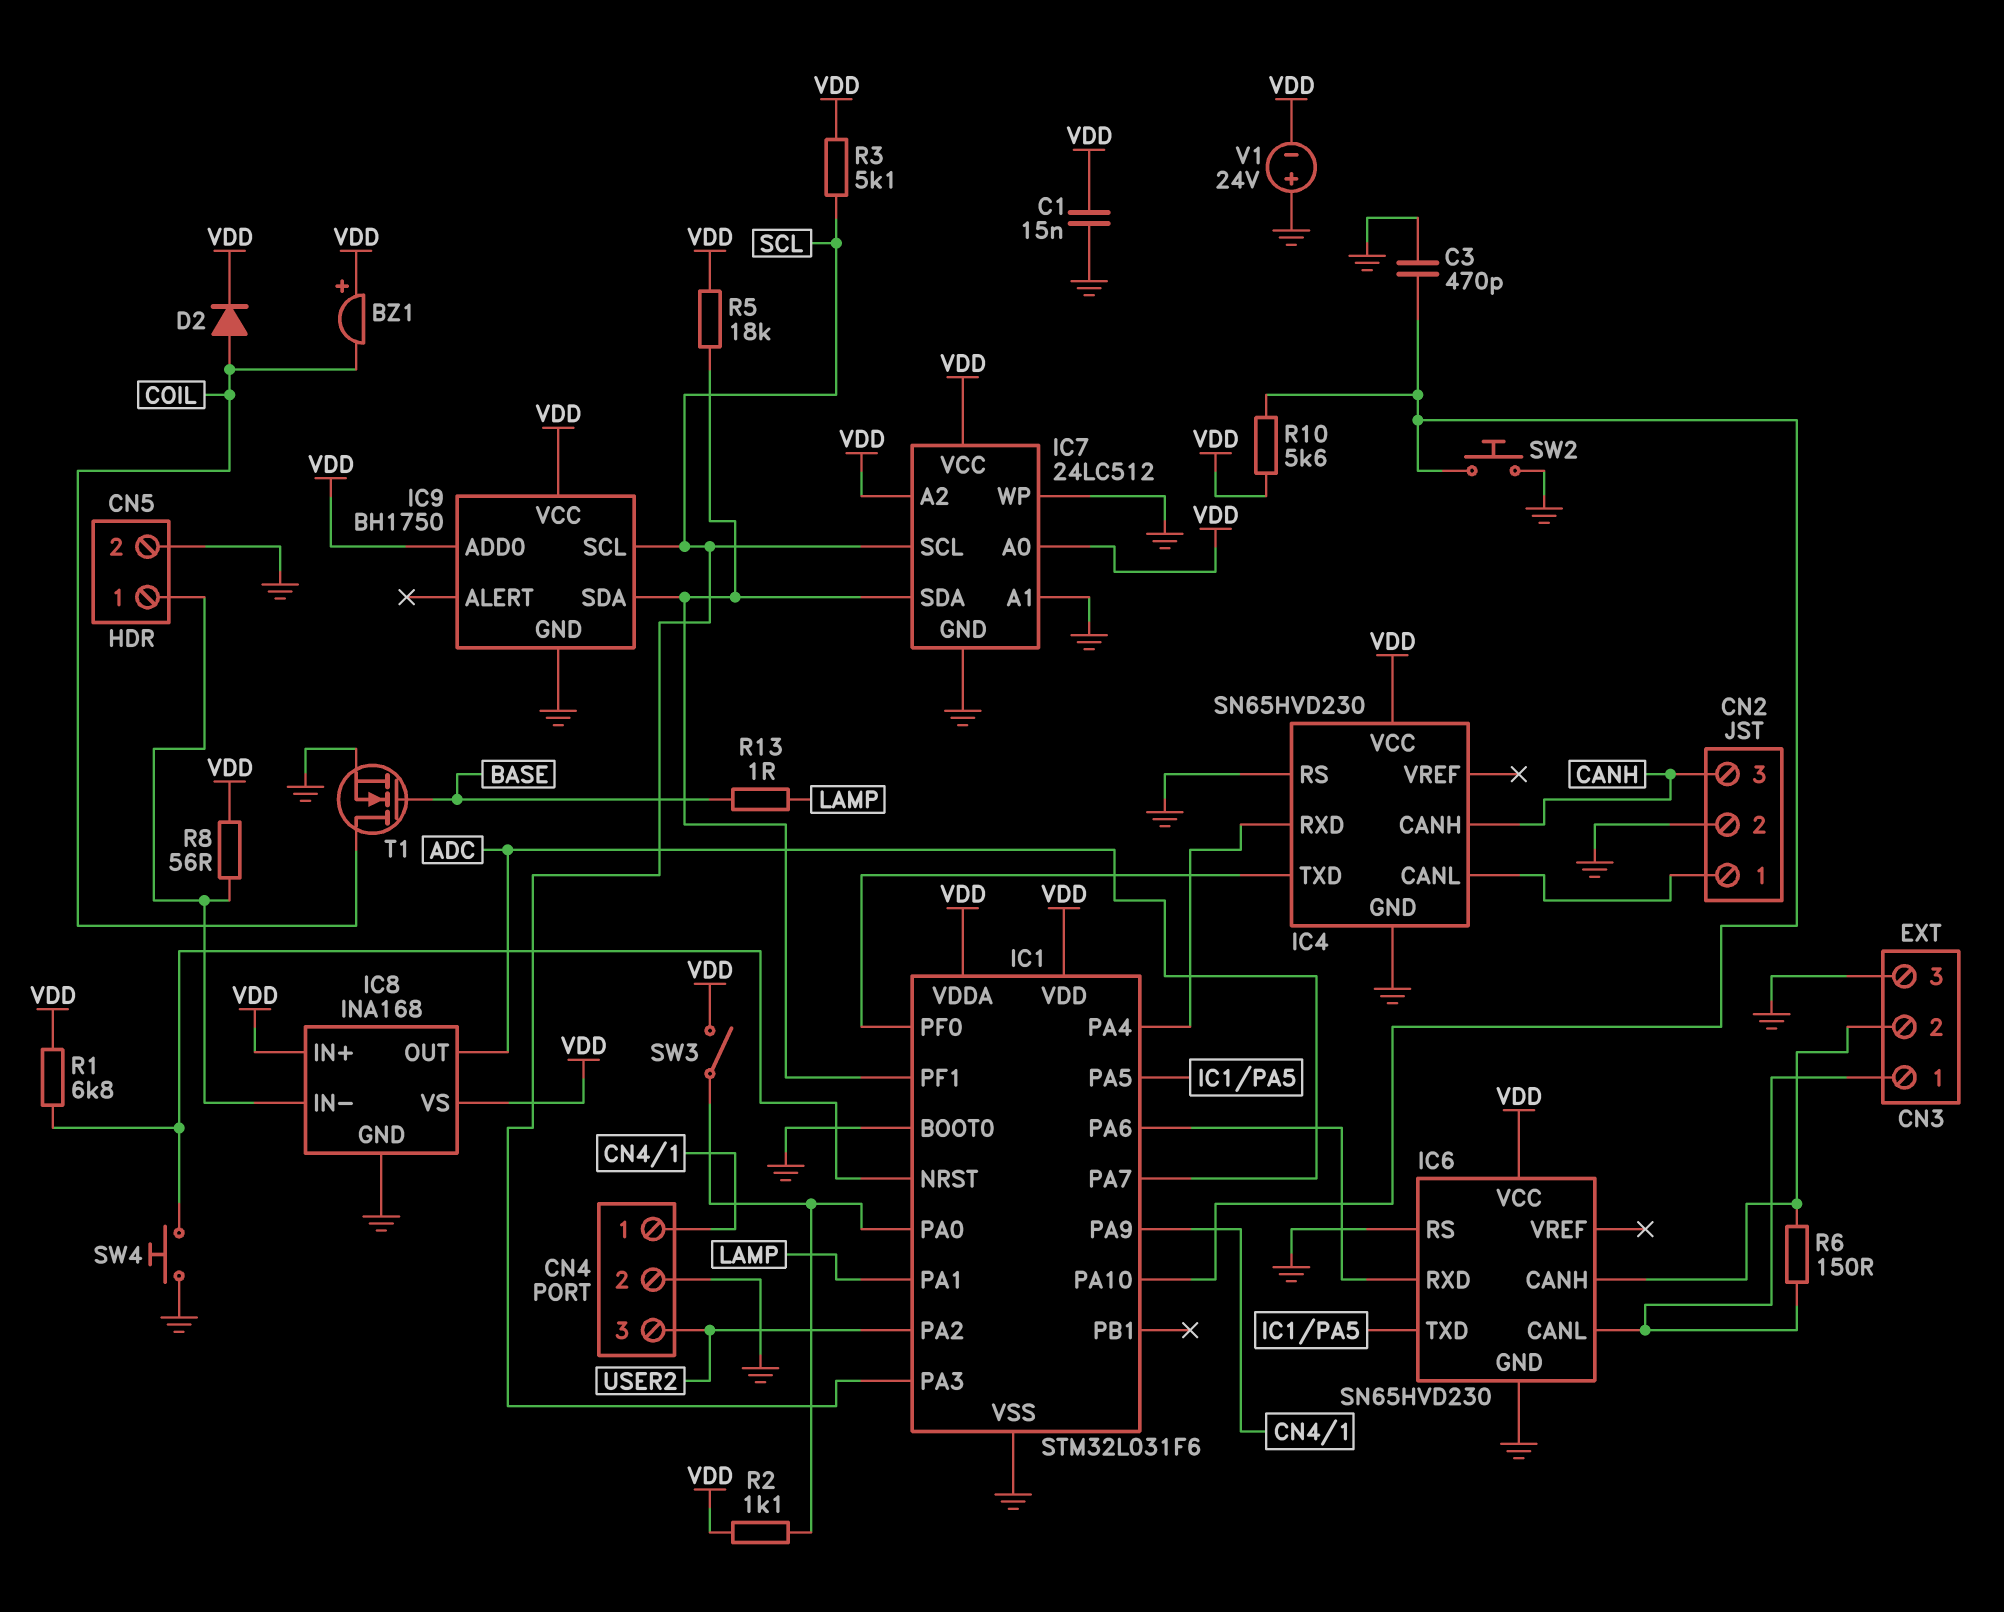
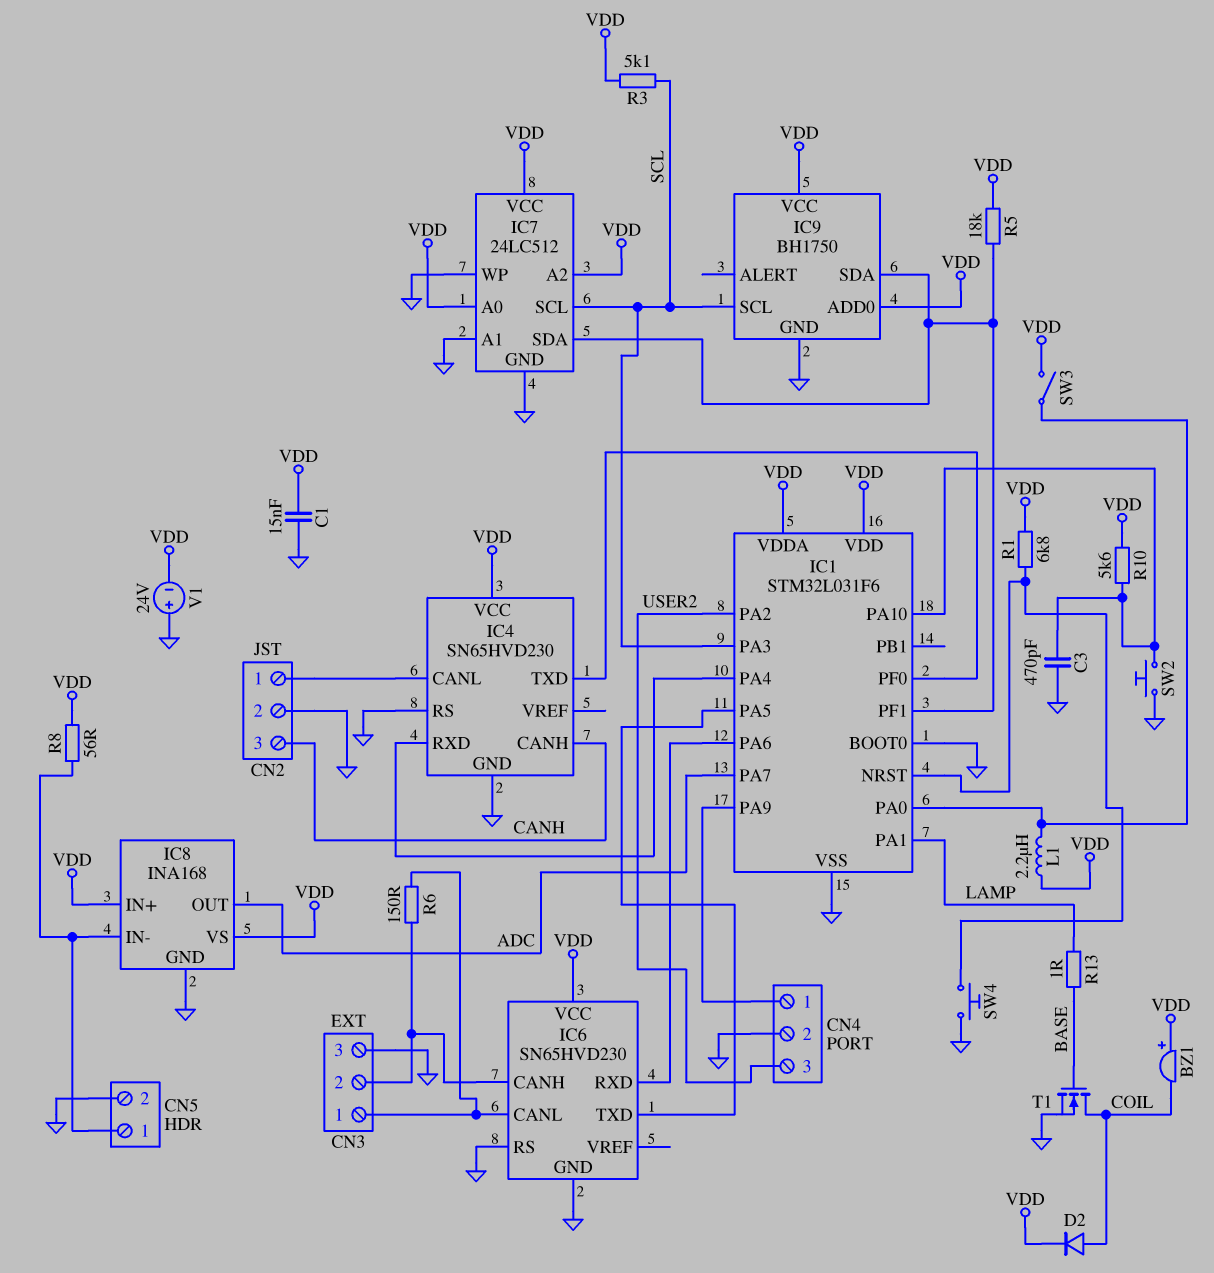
L1: none -> 2.2uH (IC1/PA0, VDD)
R2: 1.1k (IC1/PA0, VDD) -> none

